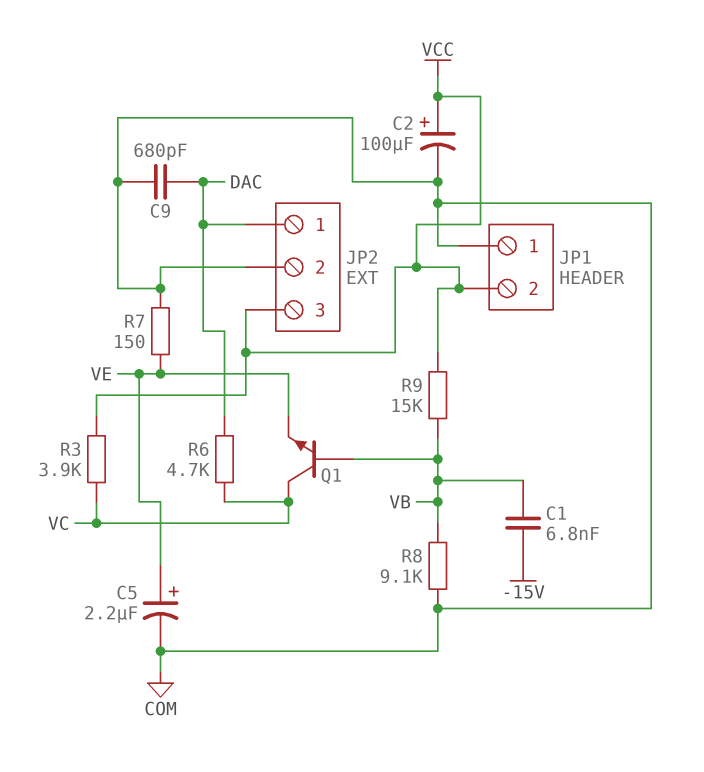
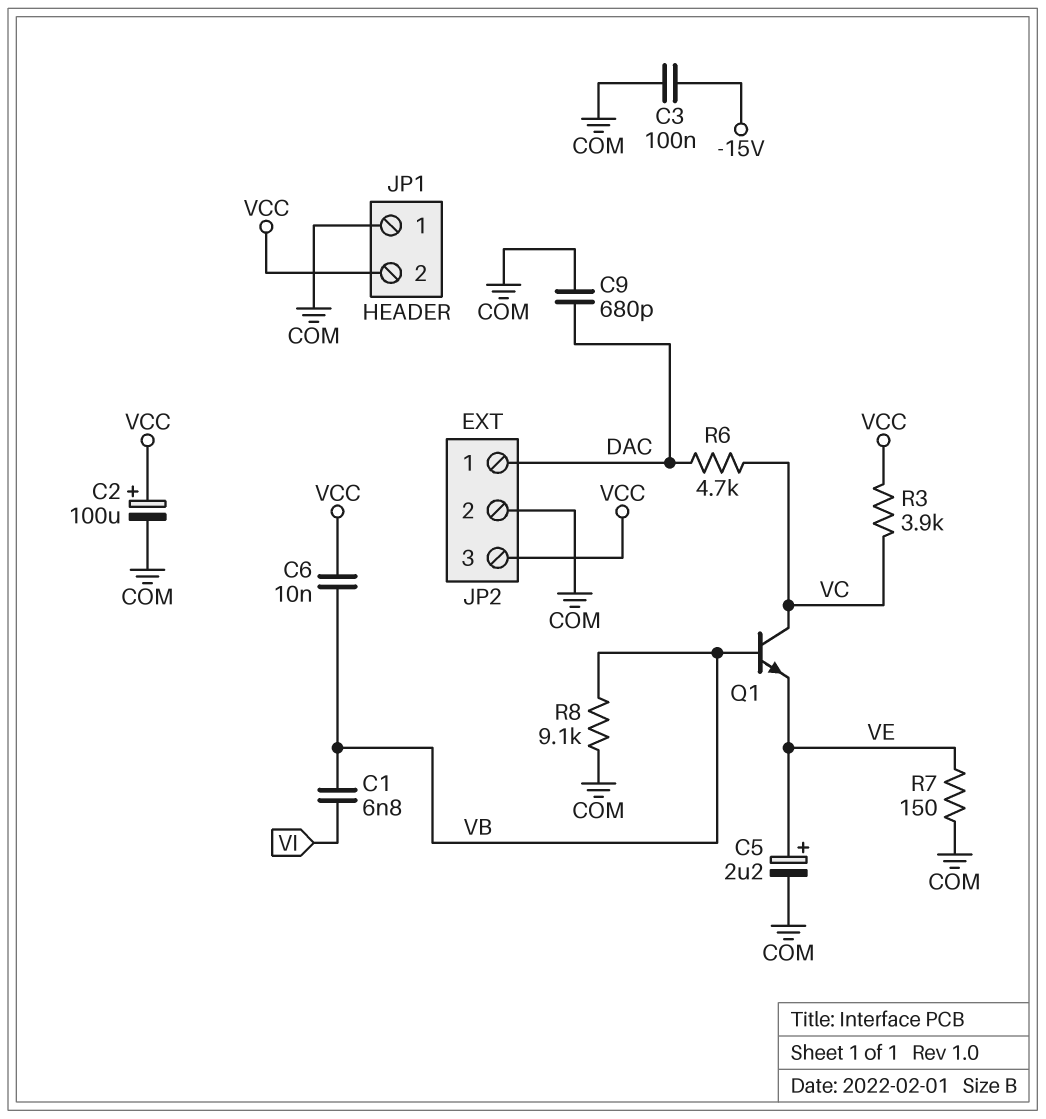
C1: 6.8nF (-15V, VB) -> 6.8nF (VB, VI)
C3: none -> 100nF (-15V, COM)
C6: none -> 10nF (VB, VCC)
R9: 15k (VB, VCC) -> none

